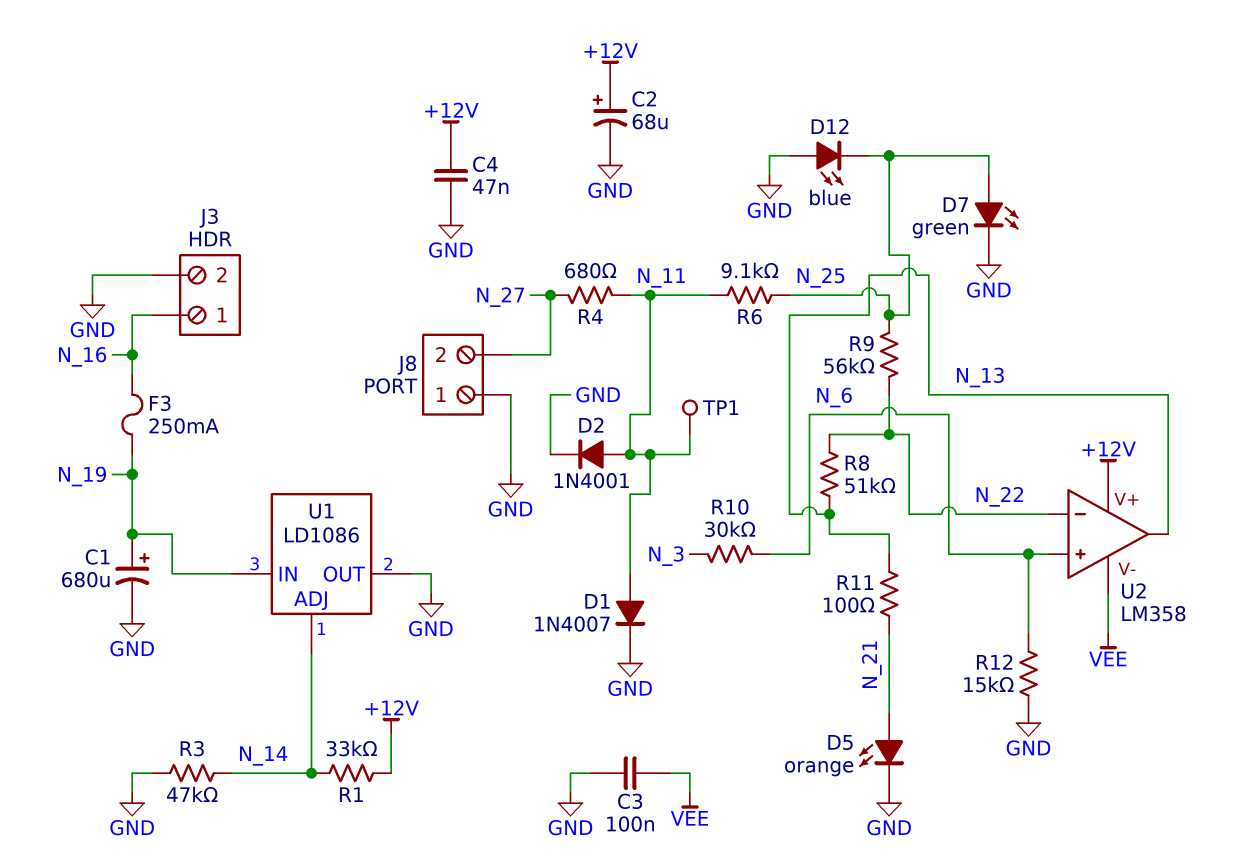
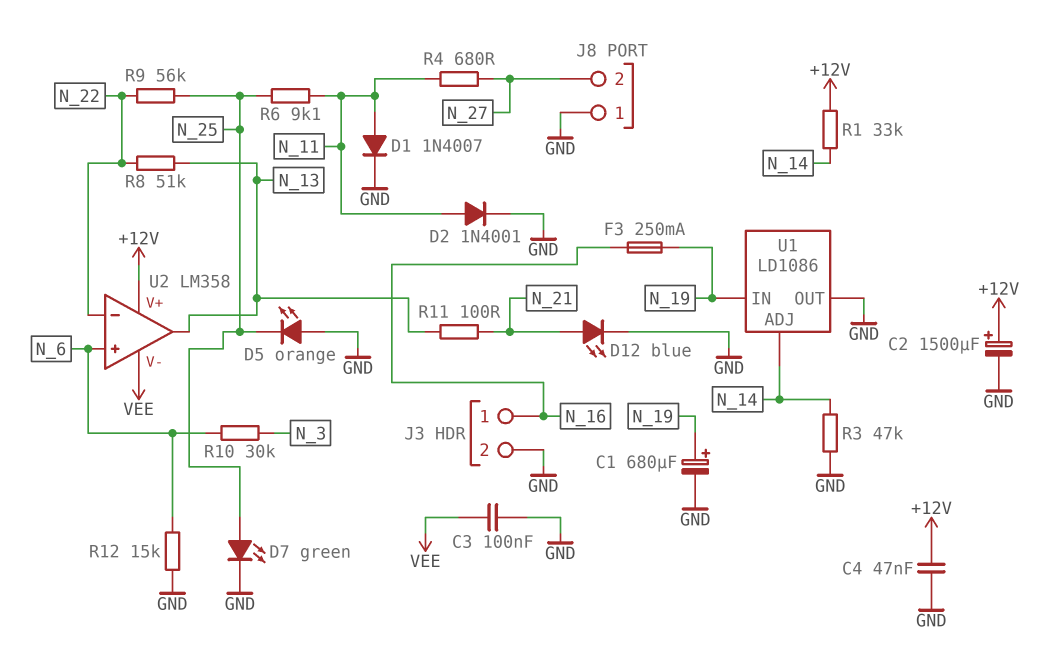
C2: 68uF (plus +12V, minus GND) -> 1500uF (plus +12V, minus GND)
D5: LED orange (A N_21, K GND) -> LED orange (A GND, K N_25)
D12: LED blue (A GND, K N_25) -> LED blue (A N_21, K GND)
TP1: test point (N_11) -> none

